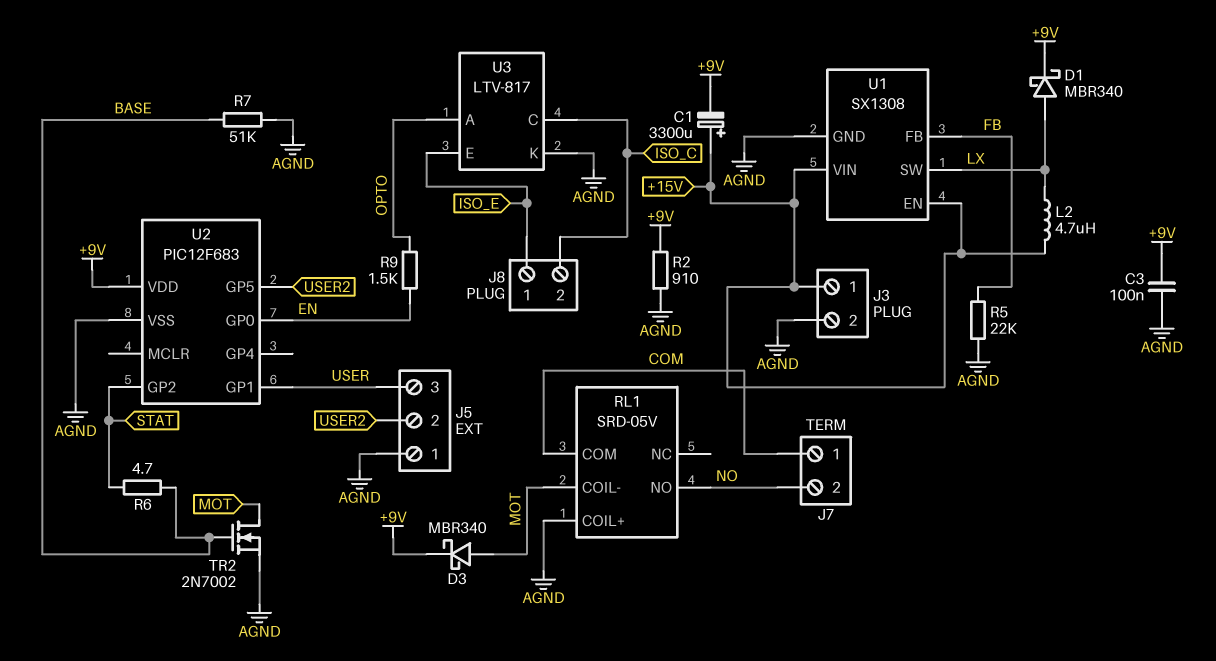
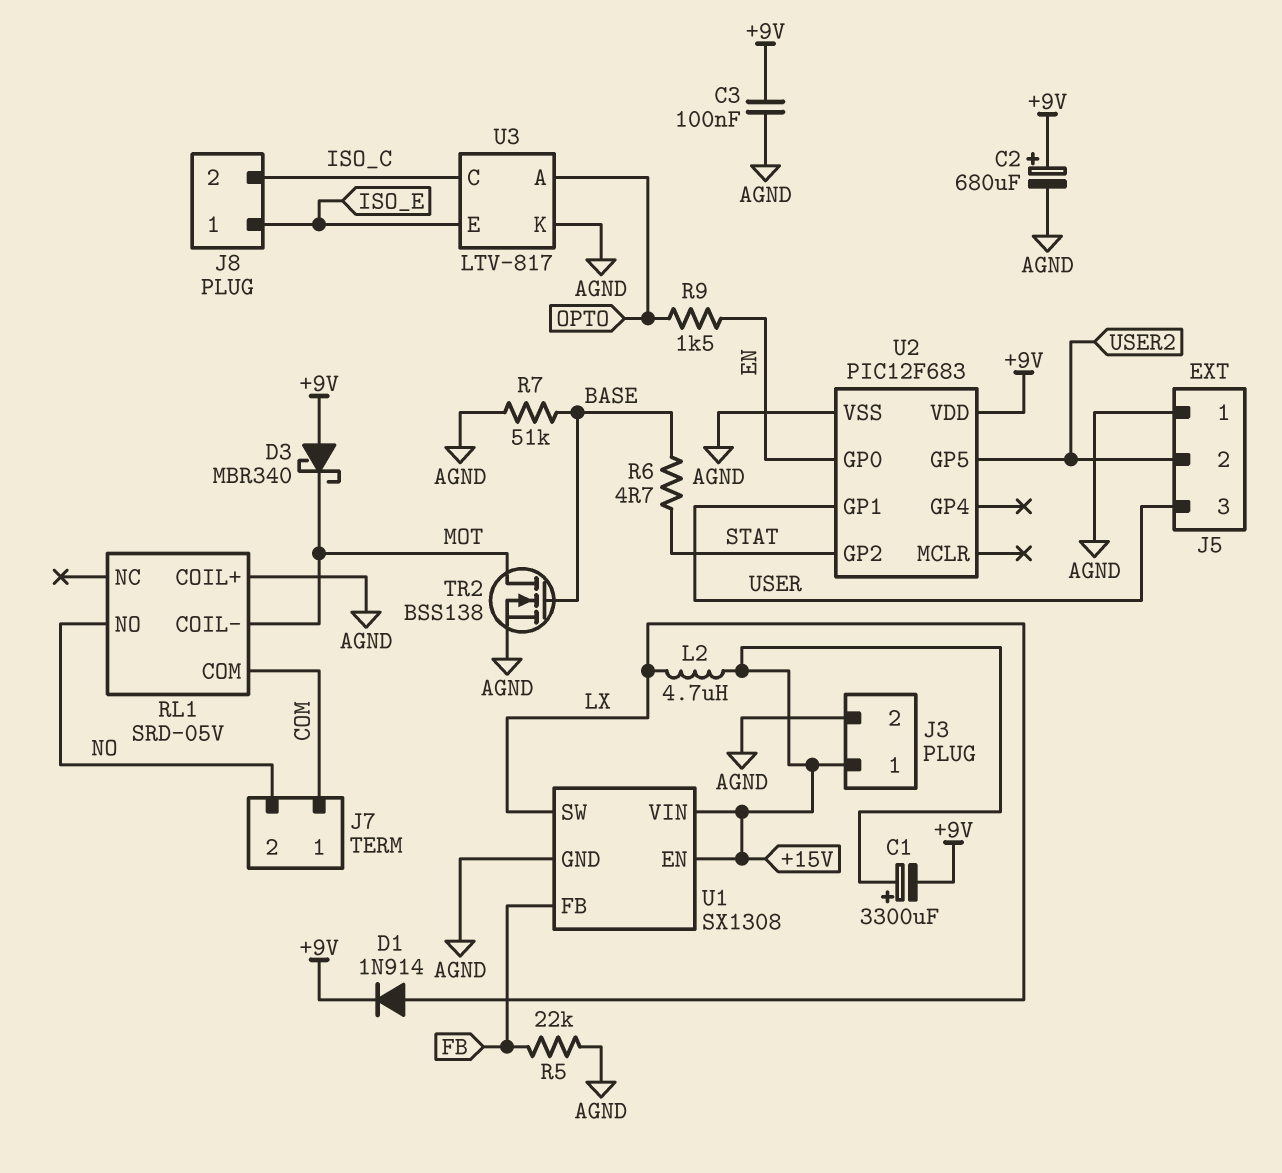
C2: none -> 680uF (plus +9V, minus AGND)
D1: schottky MBR340 (A LX, K +9V) -> diode 1N914 (A LX, K +9V)
D3: schottky MBR340 (A MOT, K +9V) -> schottky MBR340 (A +9V, K MOT)
R2: 910 (+9V, AGND) -> none
TR2: NMOS 2N7002 (G BASE, D MOT, S AGND) -> NMOS BSS138 (G BASE, D MOT, S AGND)

